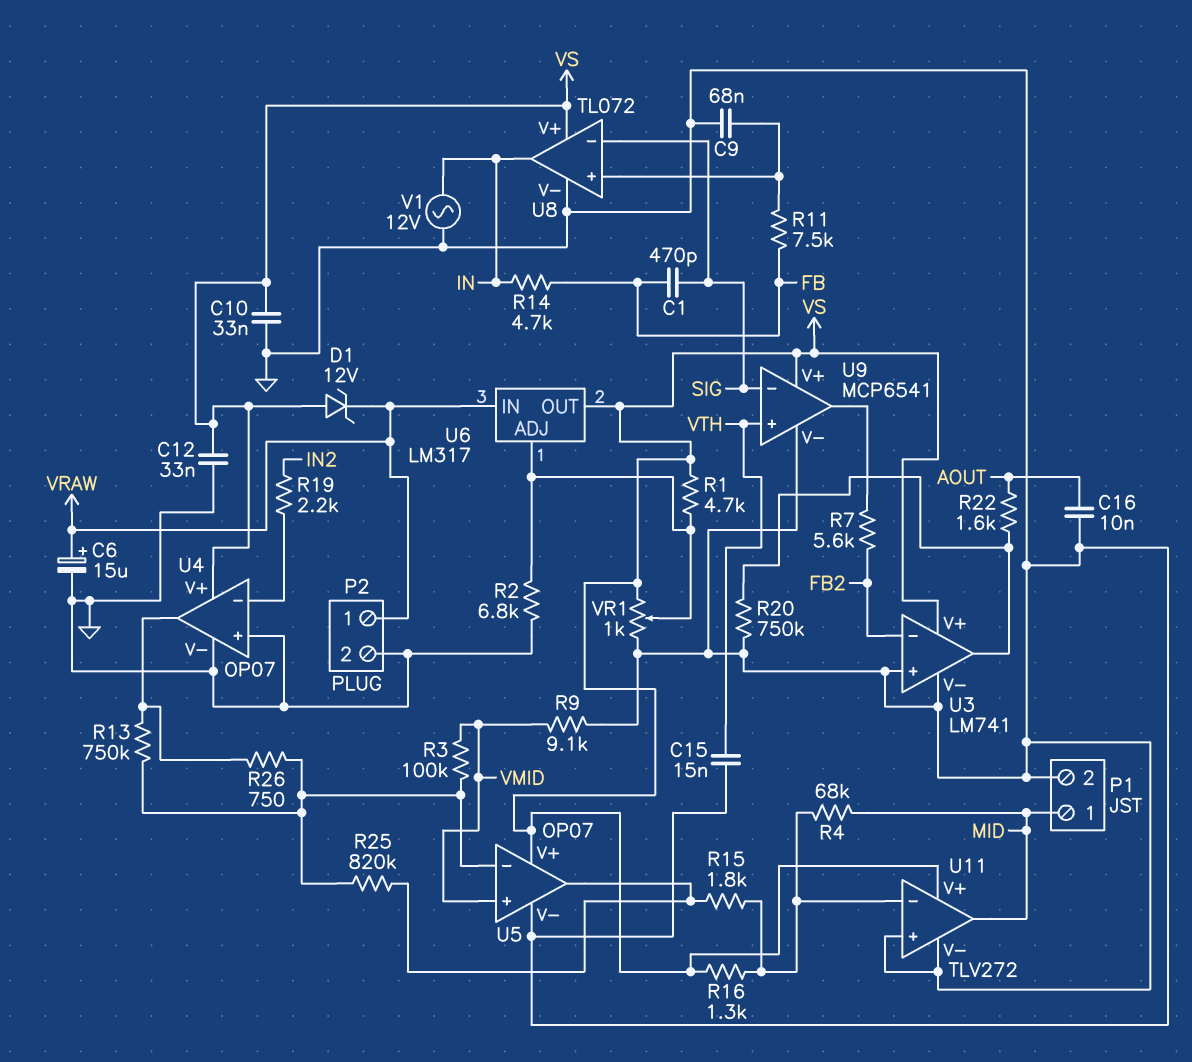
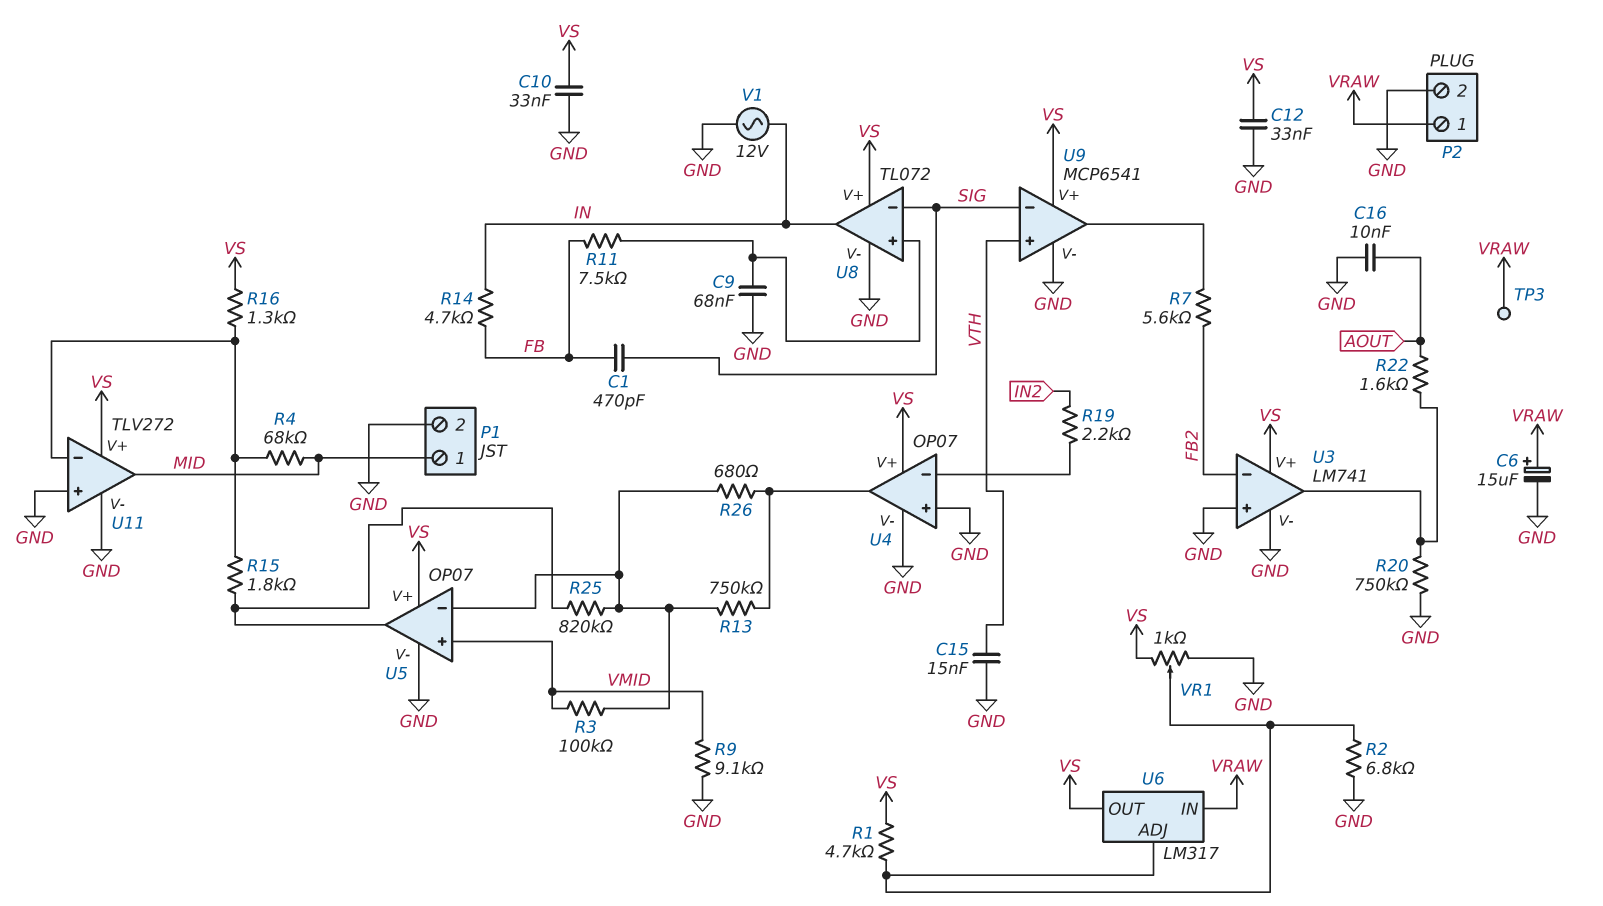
D1: zener 12V (A VS, K VRAW) -> none
R26: 750 (U4/out, U5/in-) -> 680 (U4/out, U5/in-)
TP3: none -> test point (VRAW)

